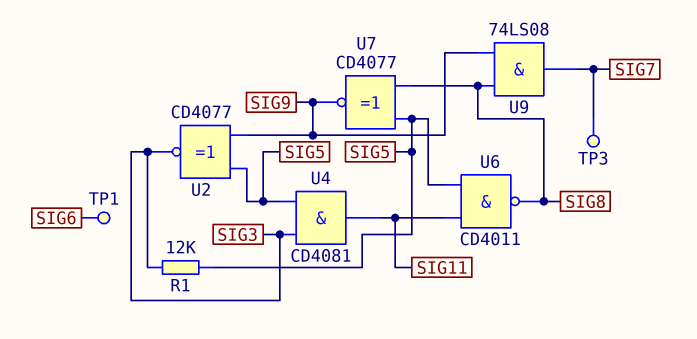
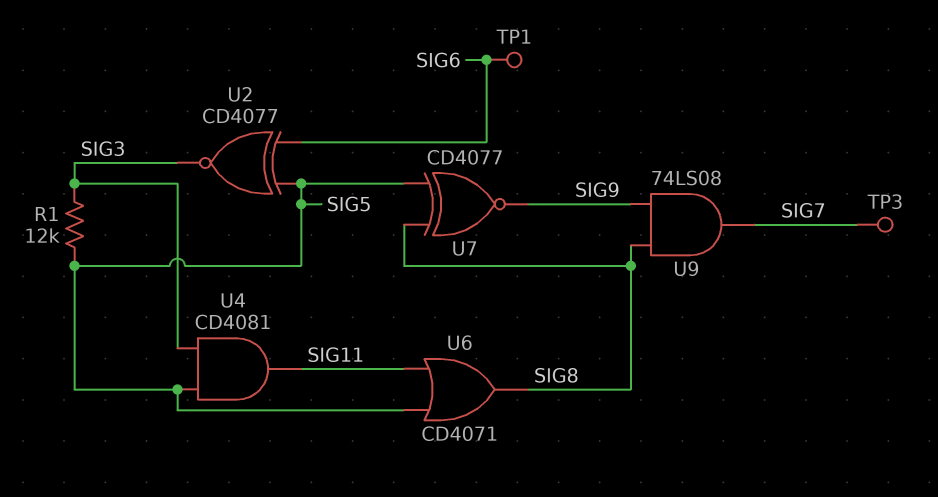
U2: XNOR CD4077 (in SIG5, in SIG9, out SIG3) -> XNOR CD4077 (in SIG5, in SIG6, out SIG3)
U6: NAND CD4011 (in SIG5, in SIG11, out SIG8) -> OR CD4071 (in SIG5, in SIG11, out SIG8)

